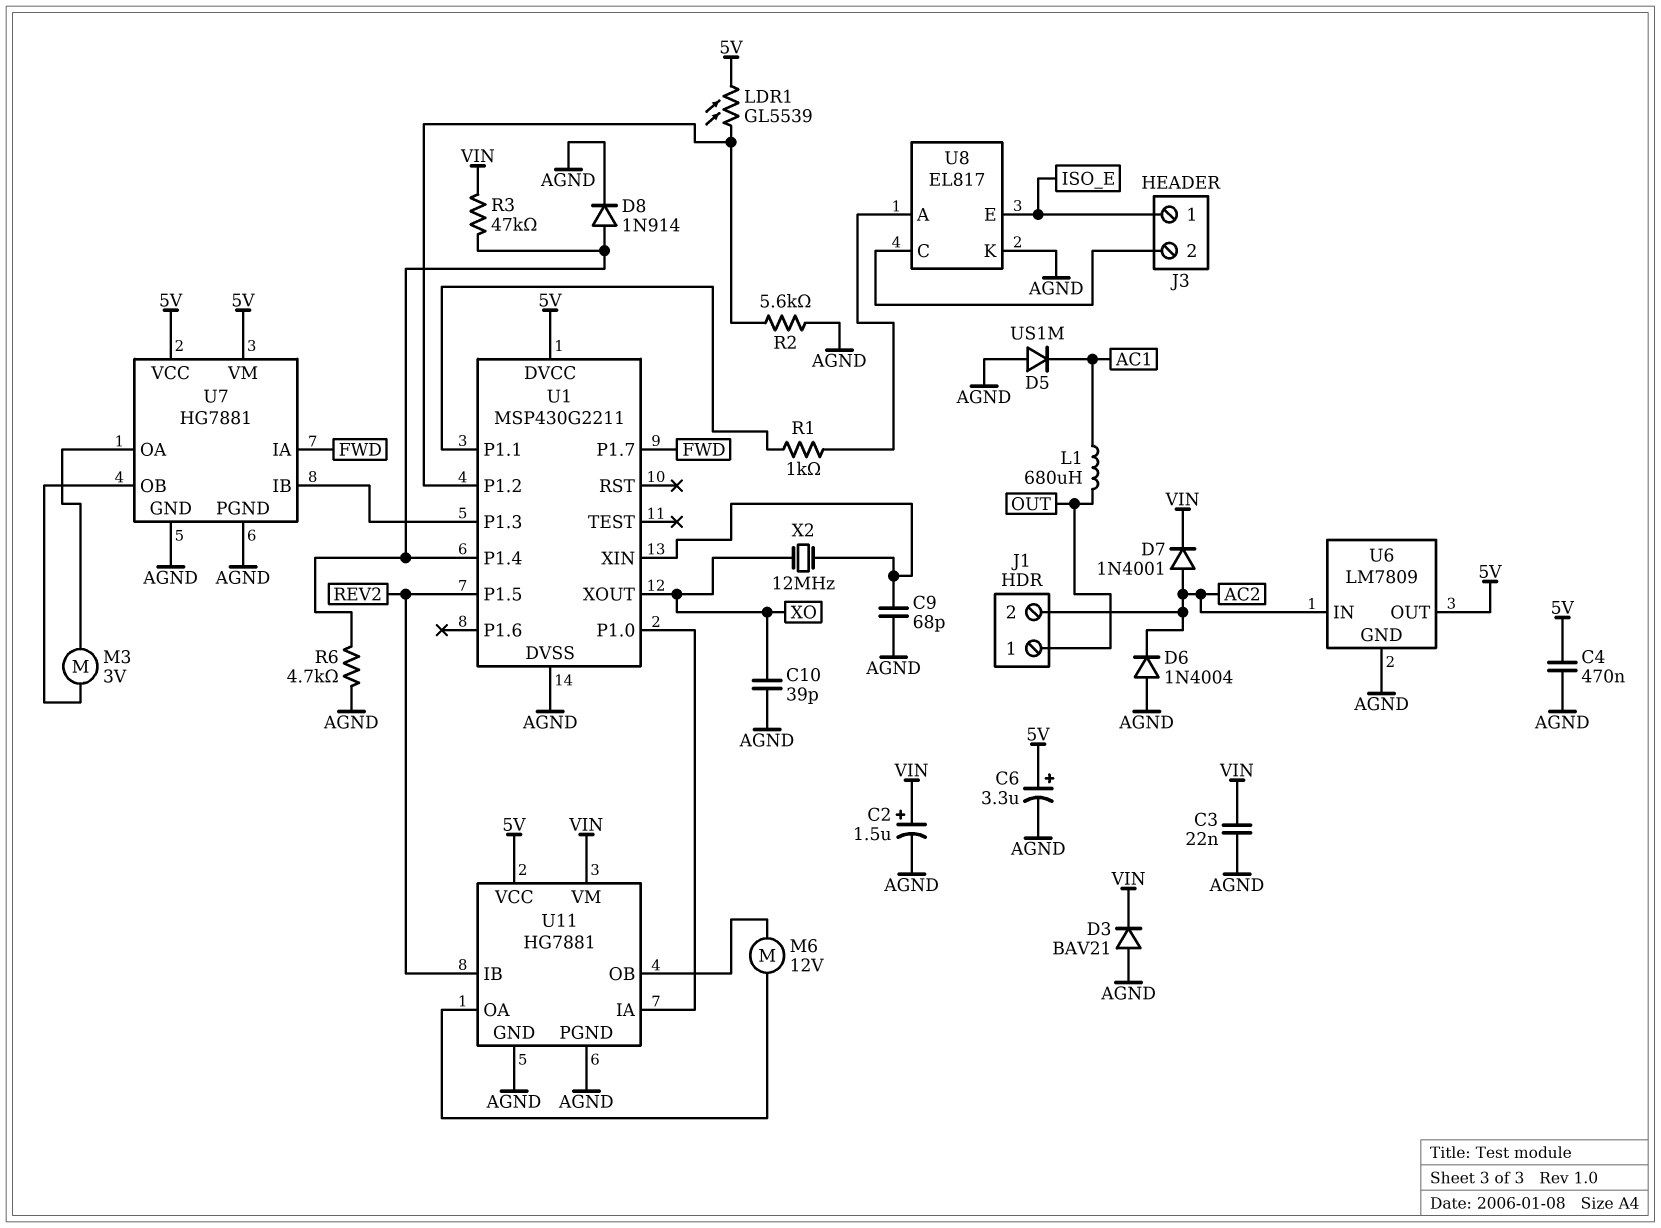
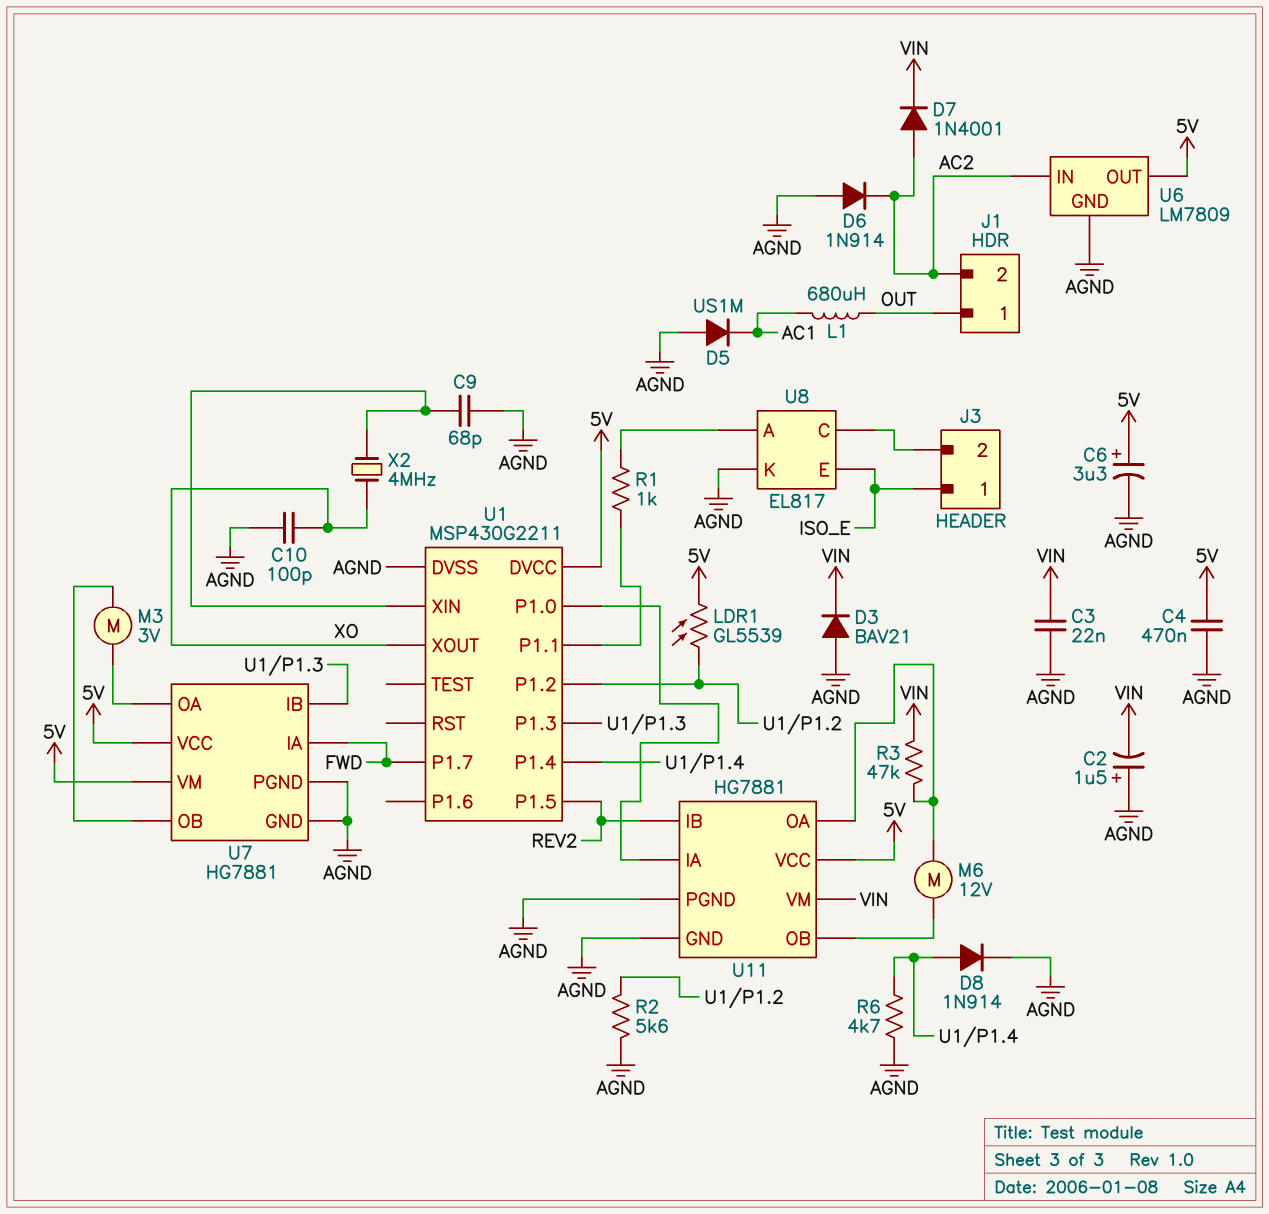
C2: 1.5uF (plus VIN, minus AGND) -> 1.5uF (plus AGND, minus VIN)
C10: 39pF (AGND, XO) -> 100pF (AGND, XO)
D6: diode 1N4004 (A AGND, K AC2) -> diode 1N914 (A AGND, K AC2)
R3: 47k (U1/P1.4, VIN) -> 47k (U11/OA, VIN)
X2: 12MHz (U1/XIN, XO) -> 4MHz (U1/XIN, XO)

